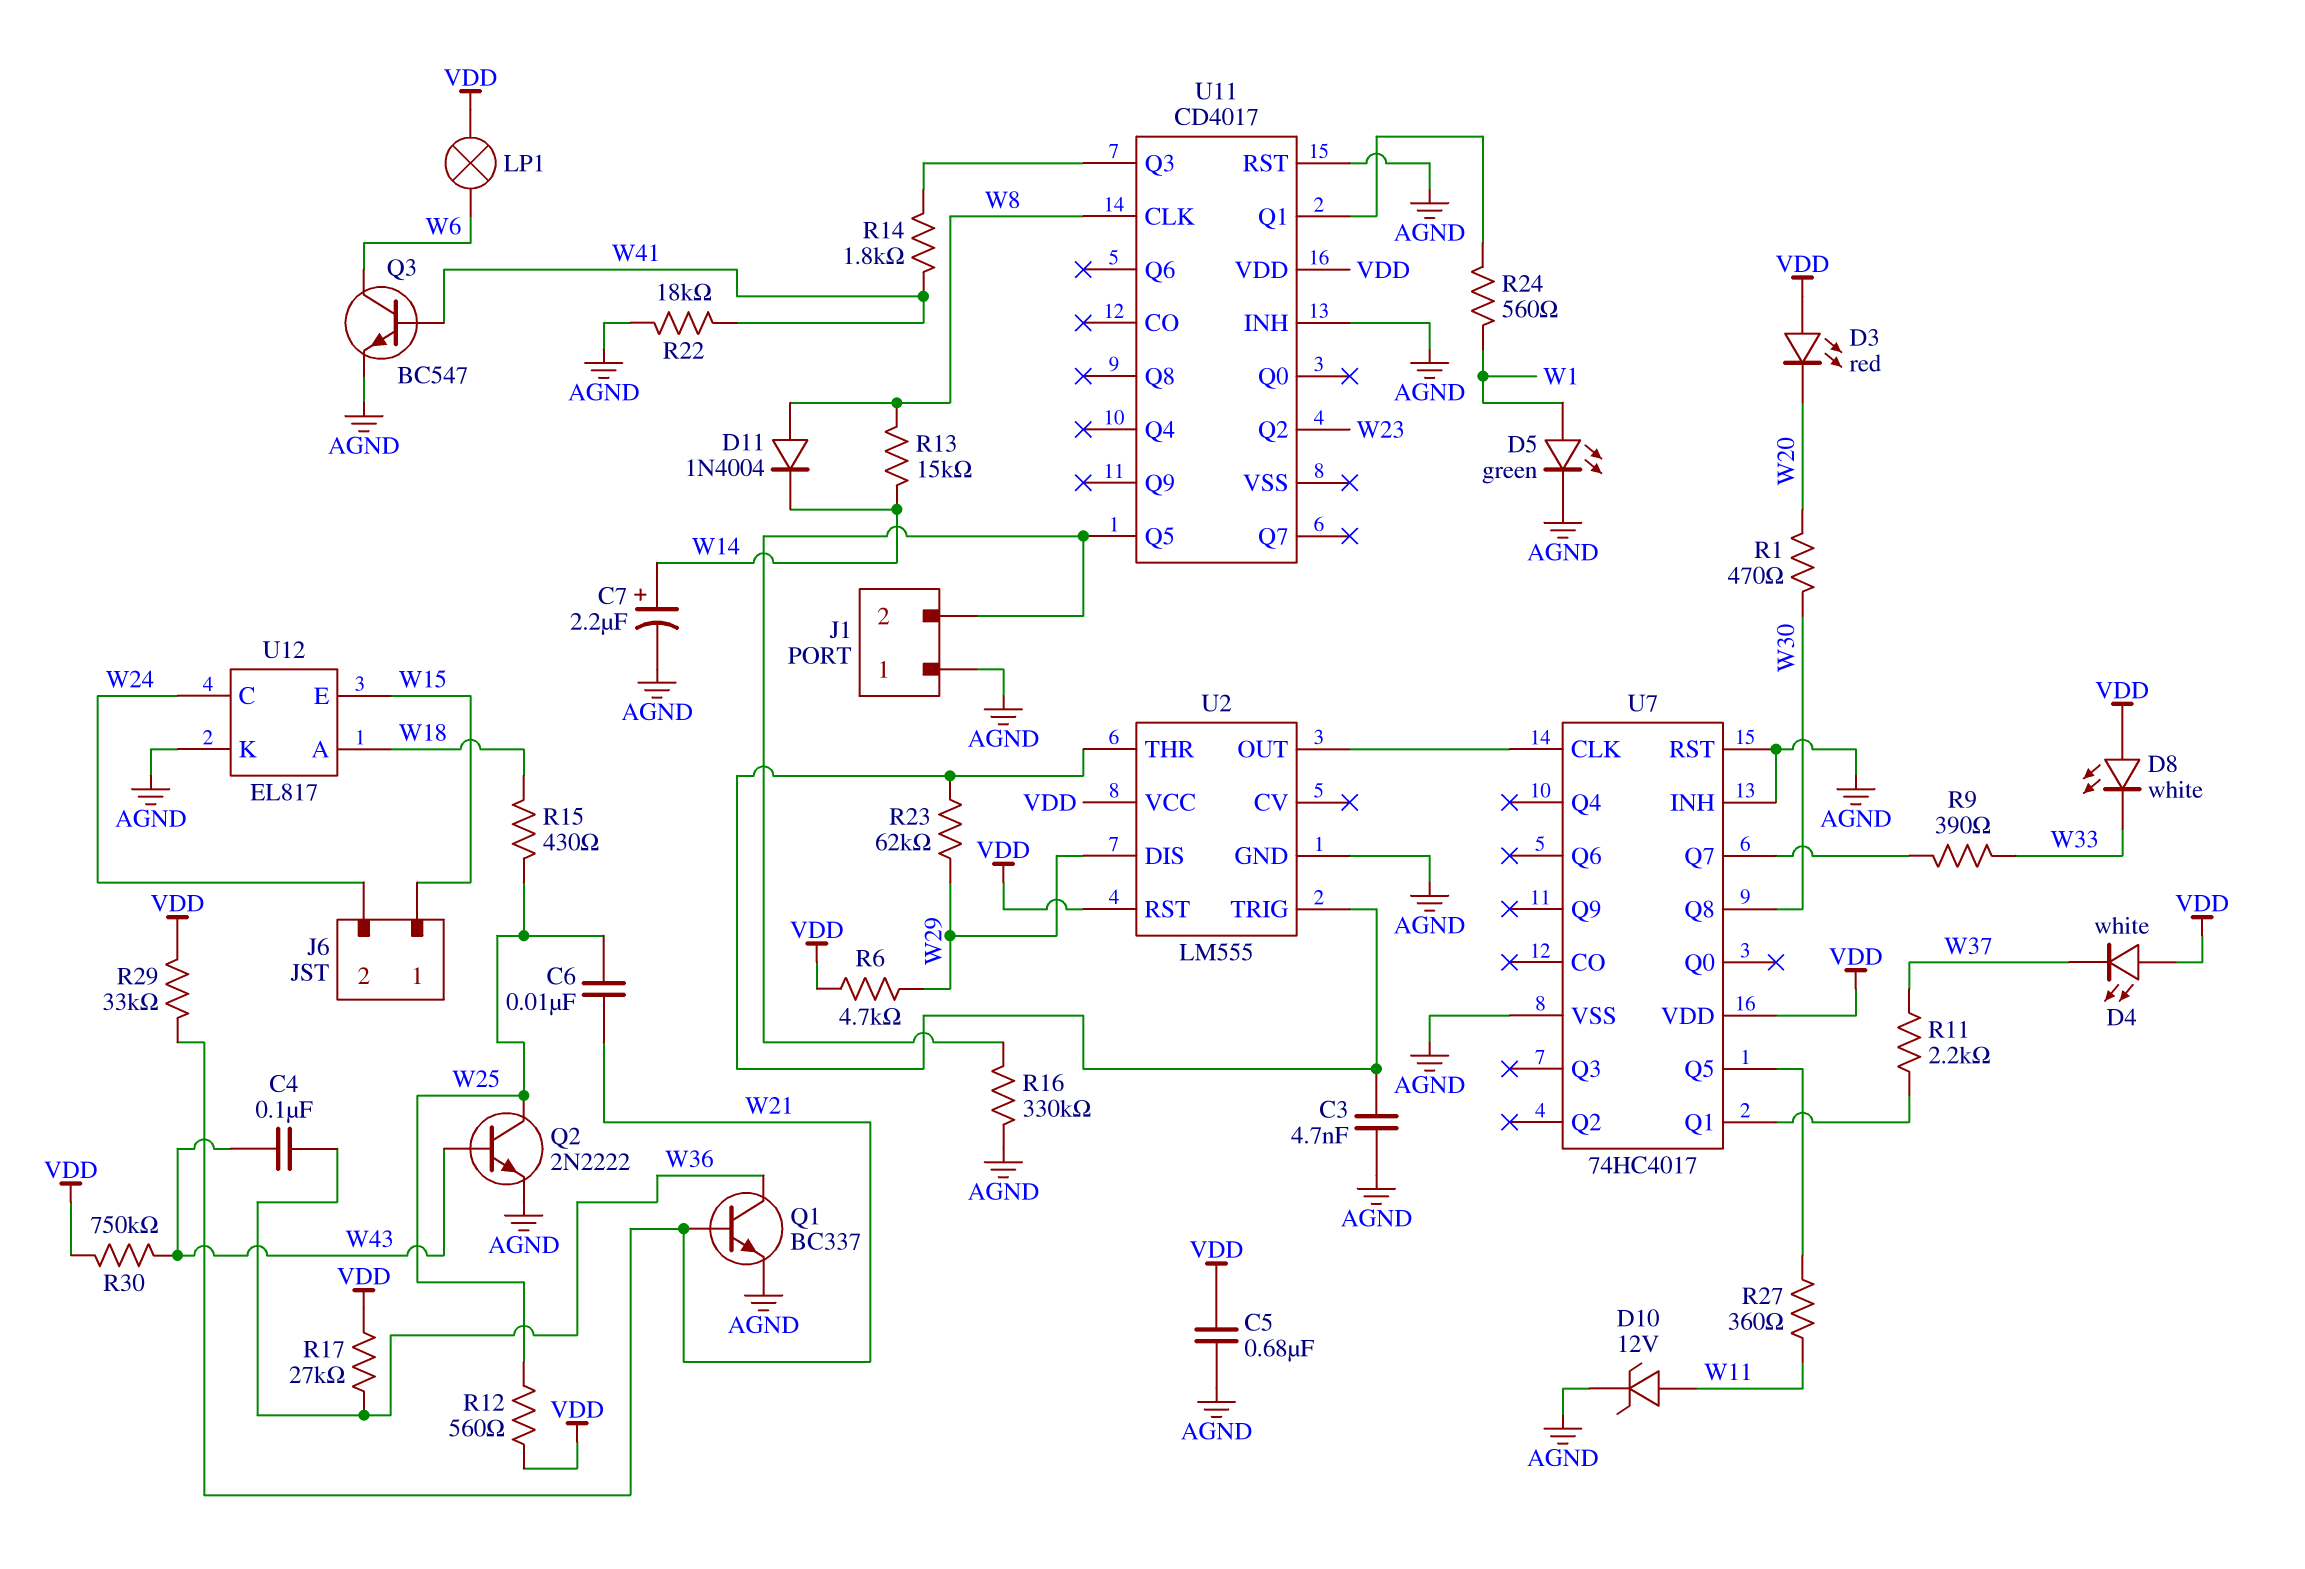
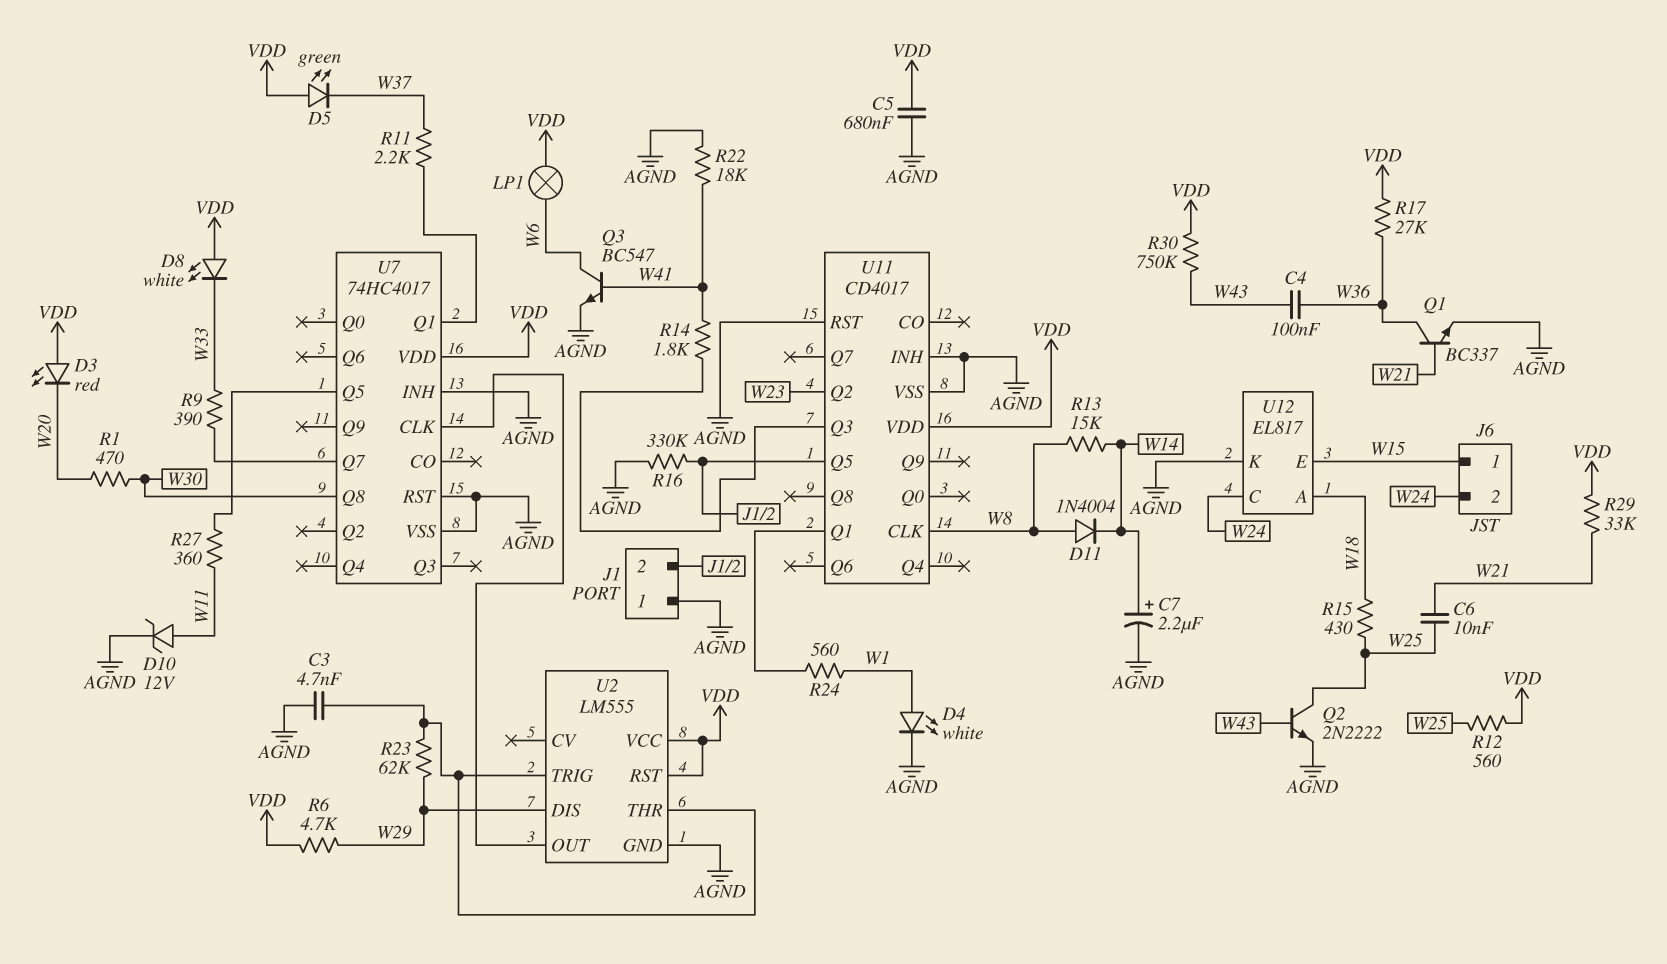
D4: LED white (A VDD, K W37) -> LED white (A W1, K AGND)
D5: LED green (A W1, K AGND) -> LED green (A VDD, K W37)
U11 pin VSS: none -> AGND

